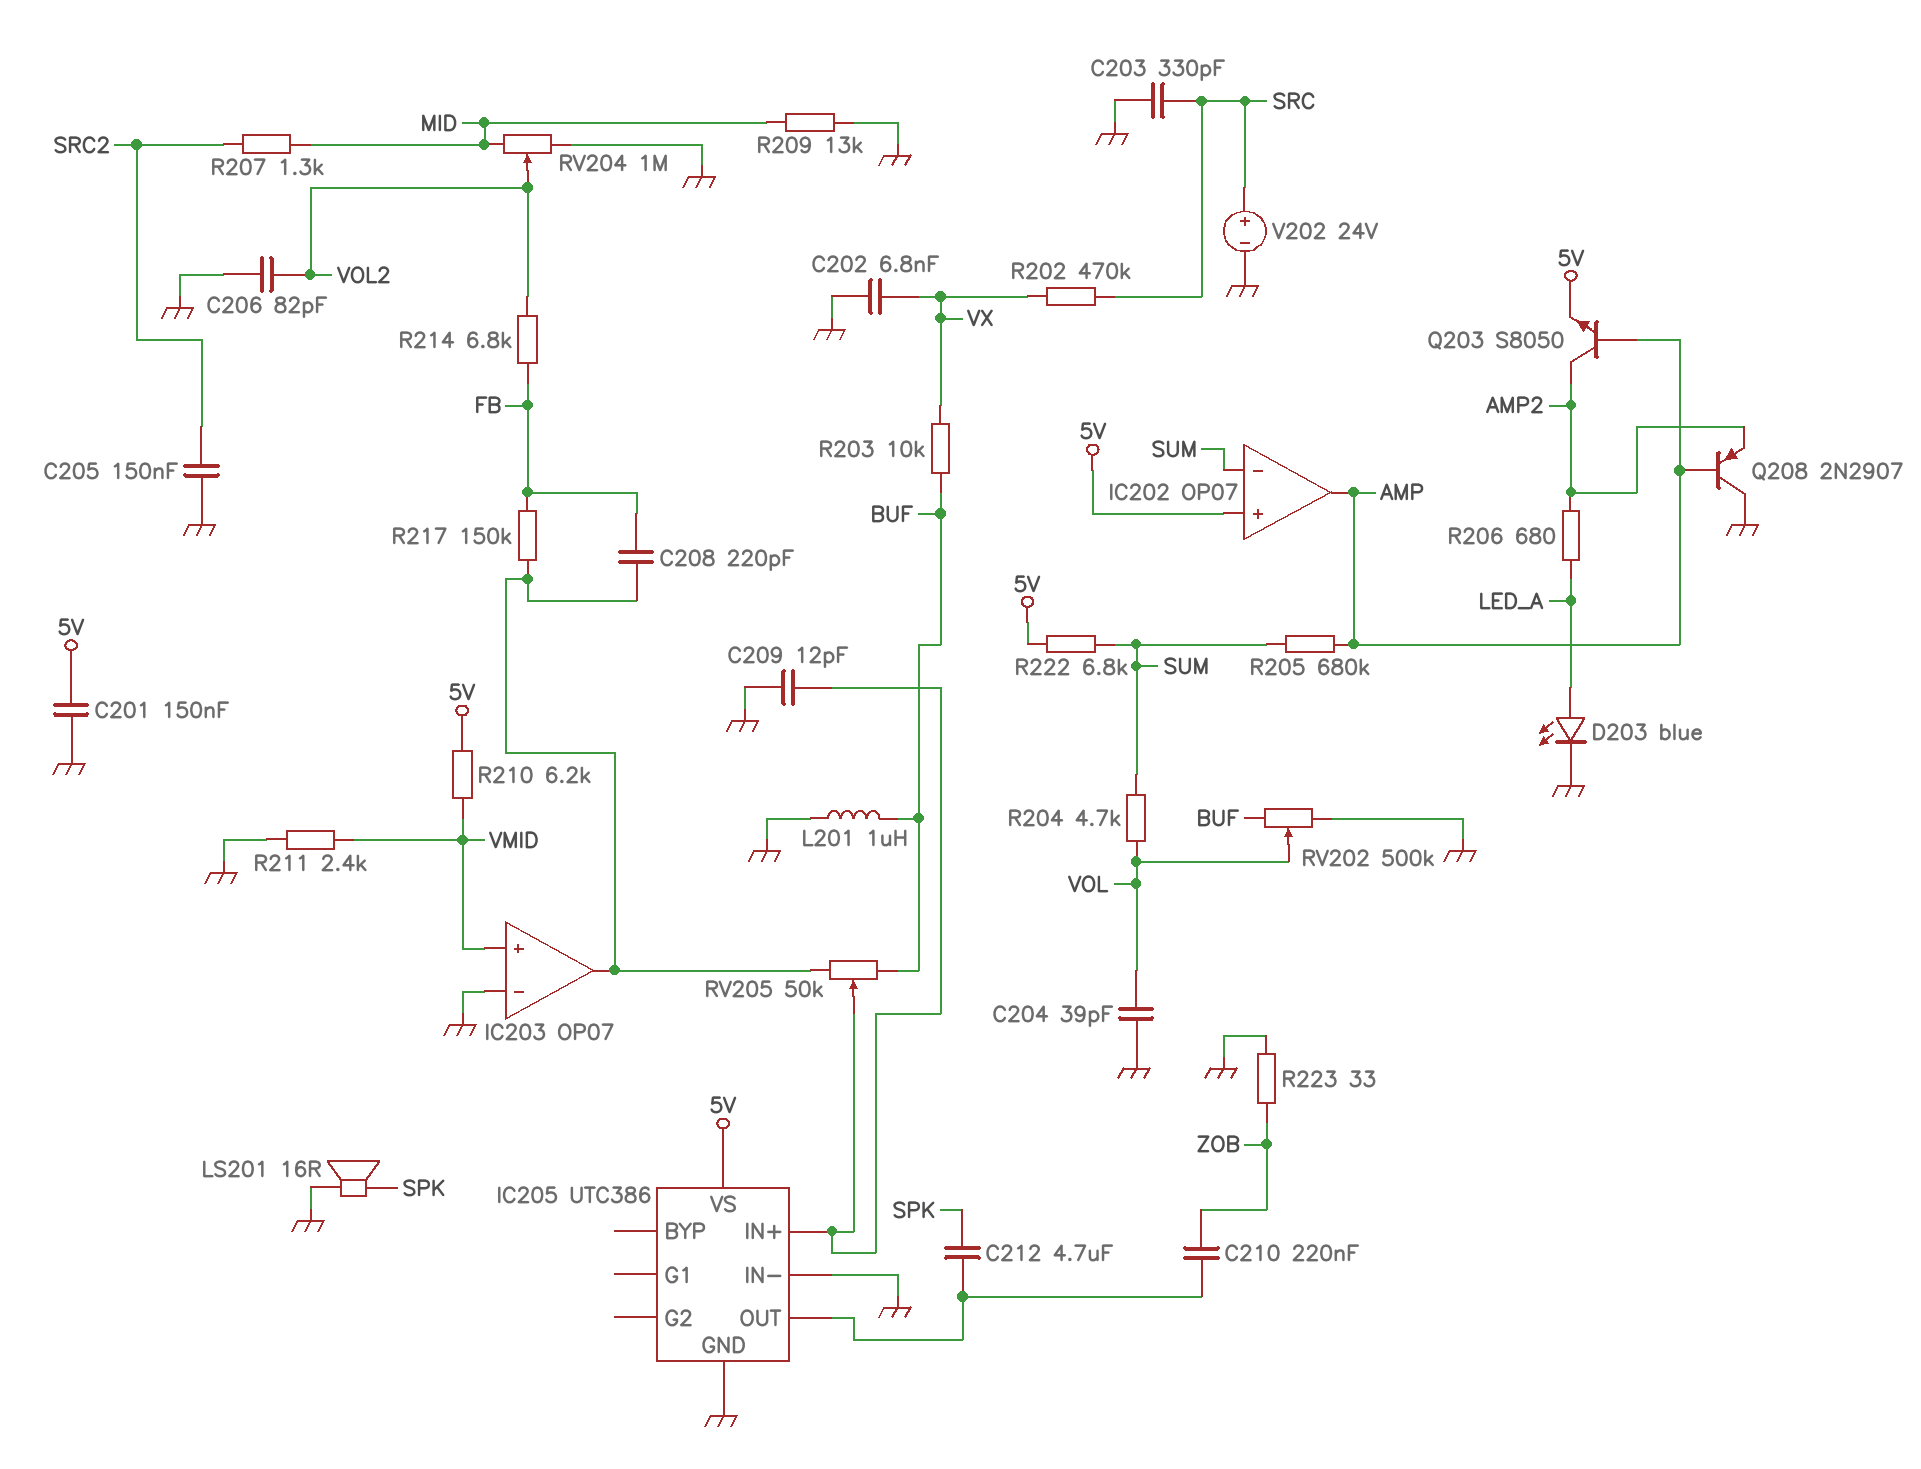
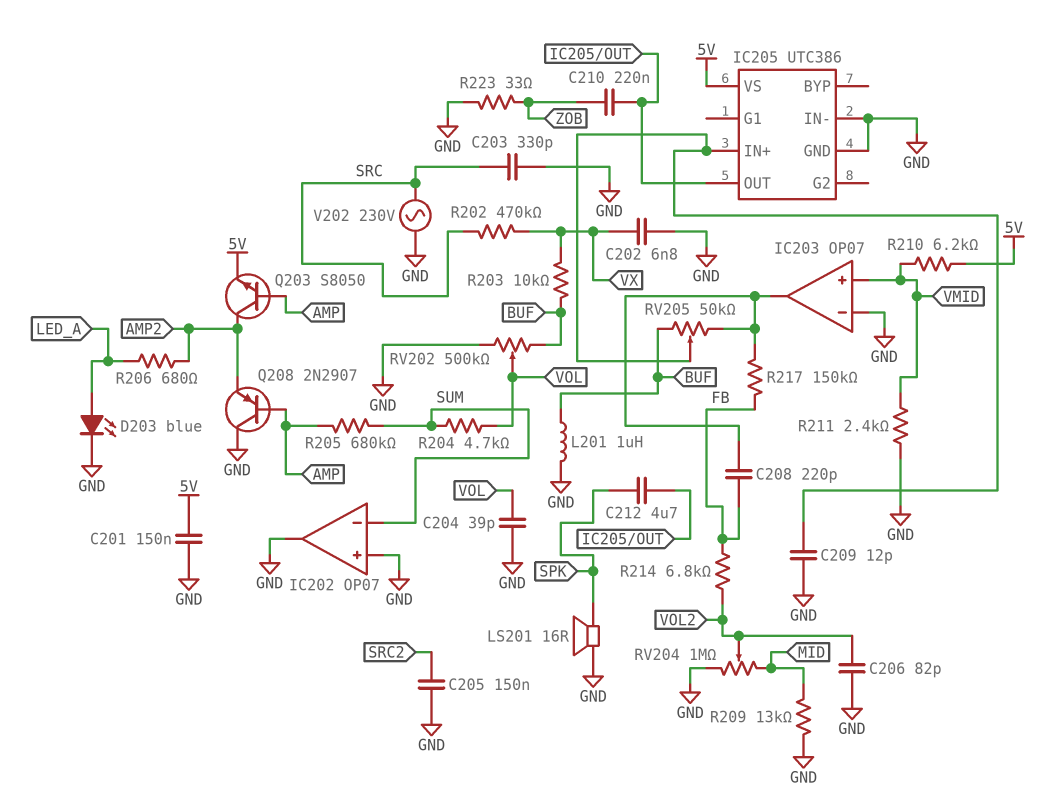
IC202 pin in+: 5V -> GND
IC202 pin out: AMP -> GND
R207: 1.3k (MID, SRC2) -> none
R222: 6.8k (5V, SUM) -> none
V202: 24V (plus SRC, minus GND) -> AC 230V (GND, SRC)

